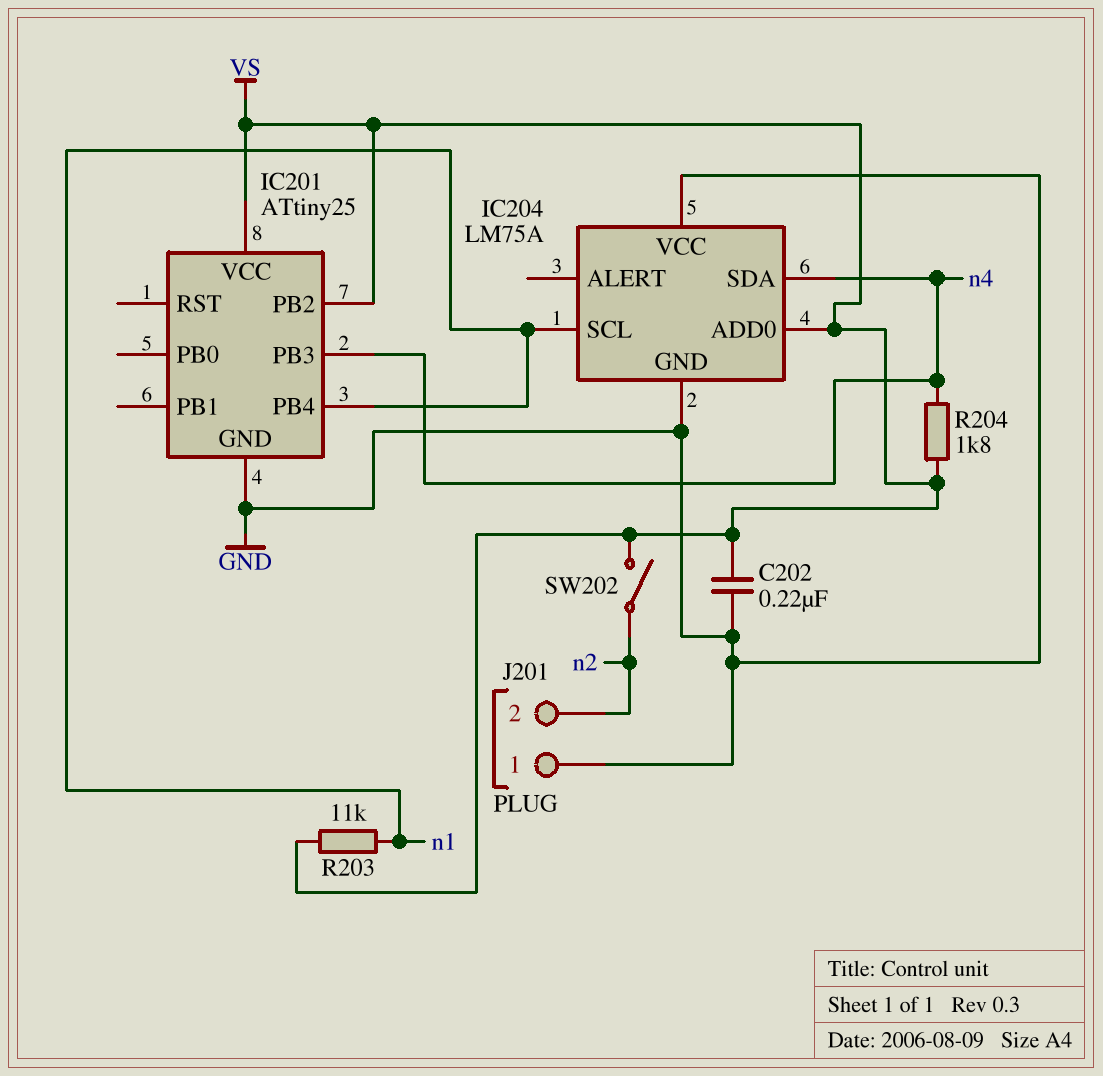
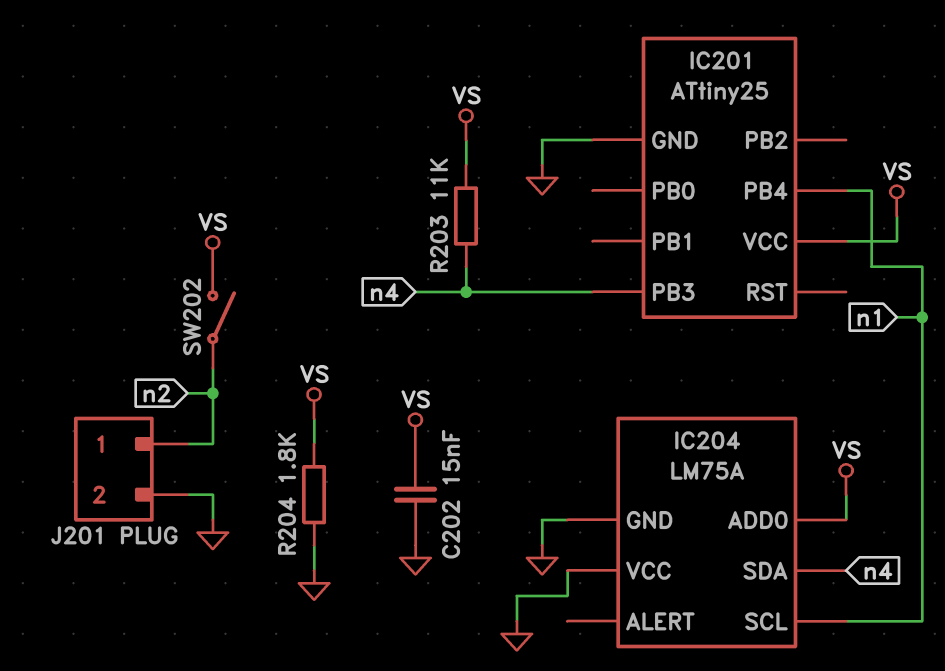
C202: 220nF (GND, VS) -> 15nF (GND, VS)
IC201 pin PB2: VS -> none
J201 pin 1: GND -> n2
J201 pin 2: n2 -> GND
R203: 11k (VS, n1) -> 11k (VS, n4)
R204: 1.8k (VS, n4) -> 1.8k (GND, VS)

